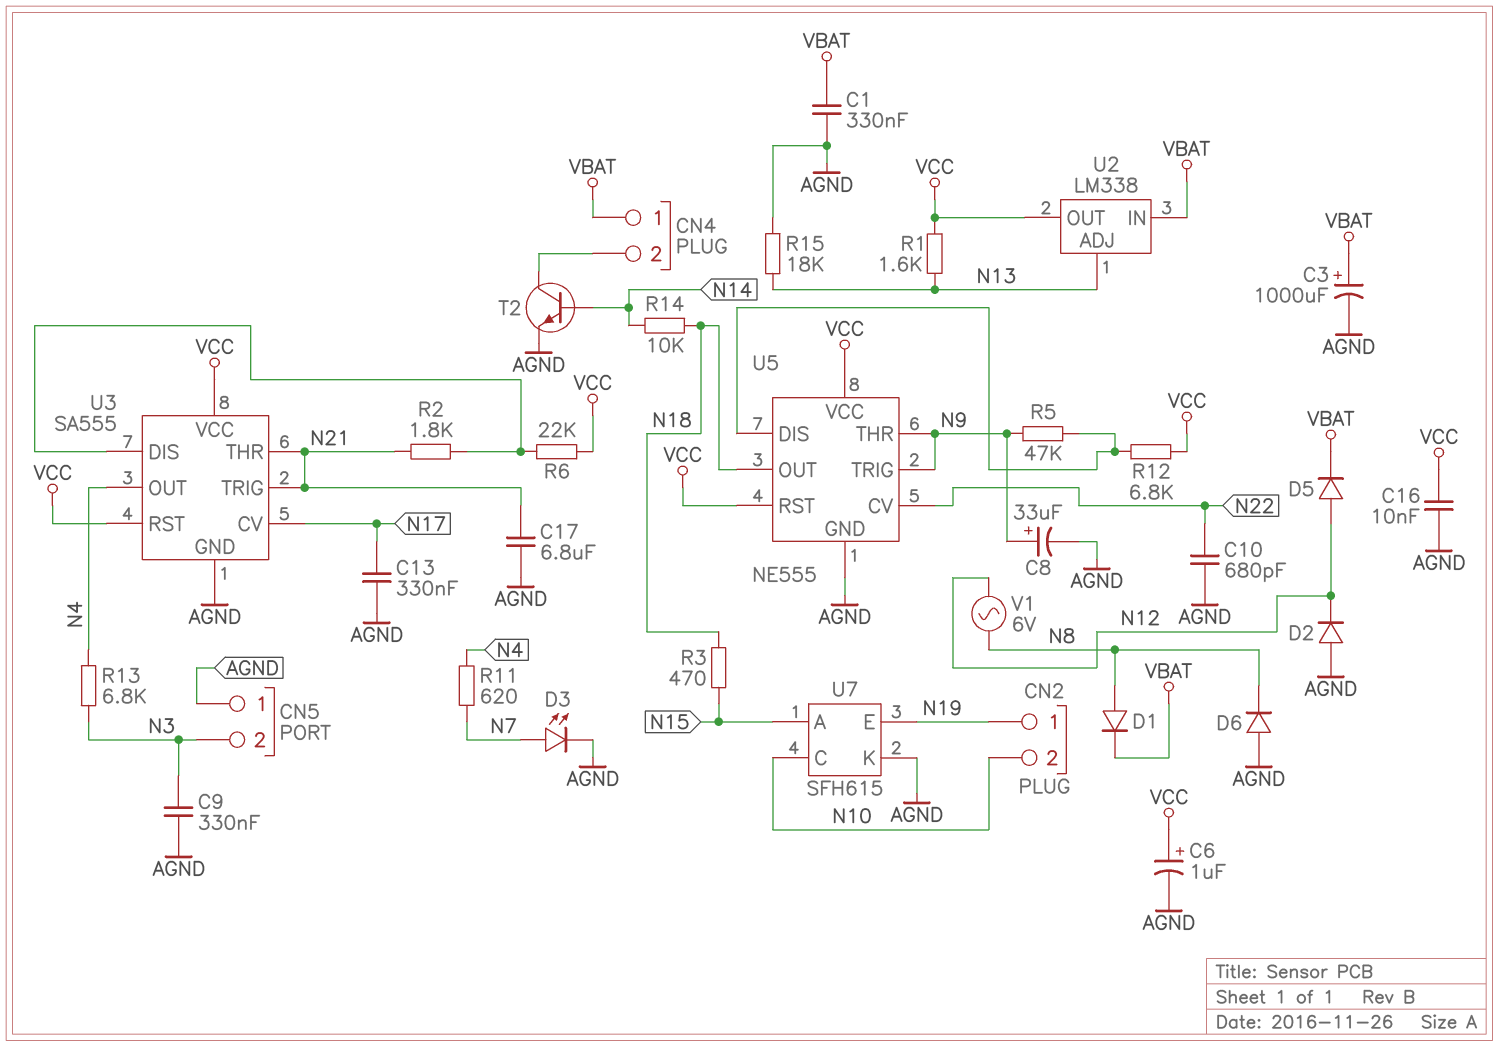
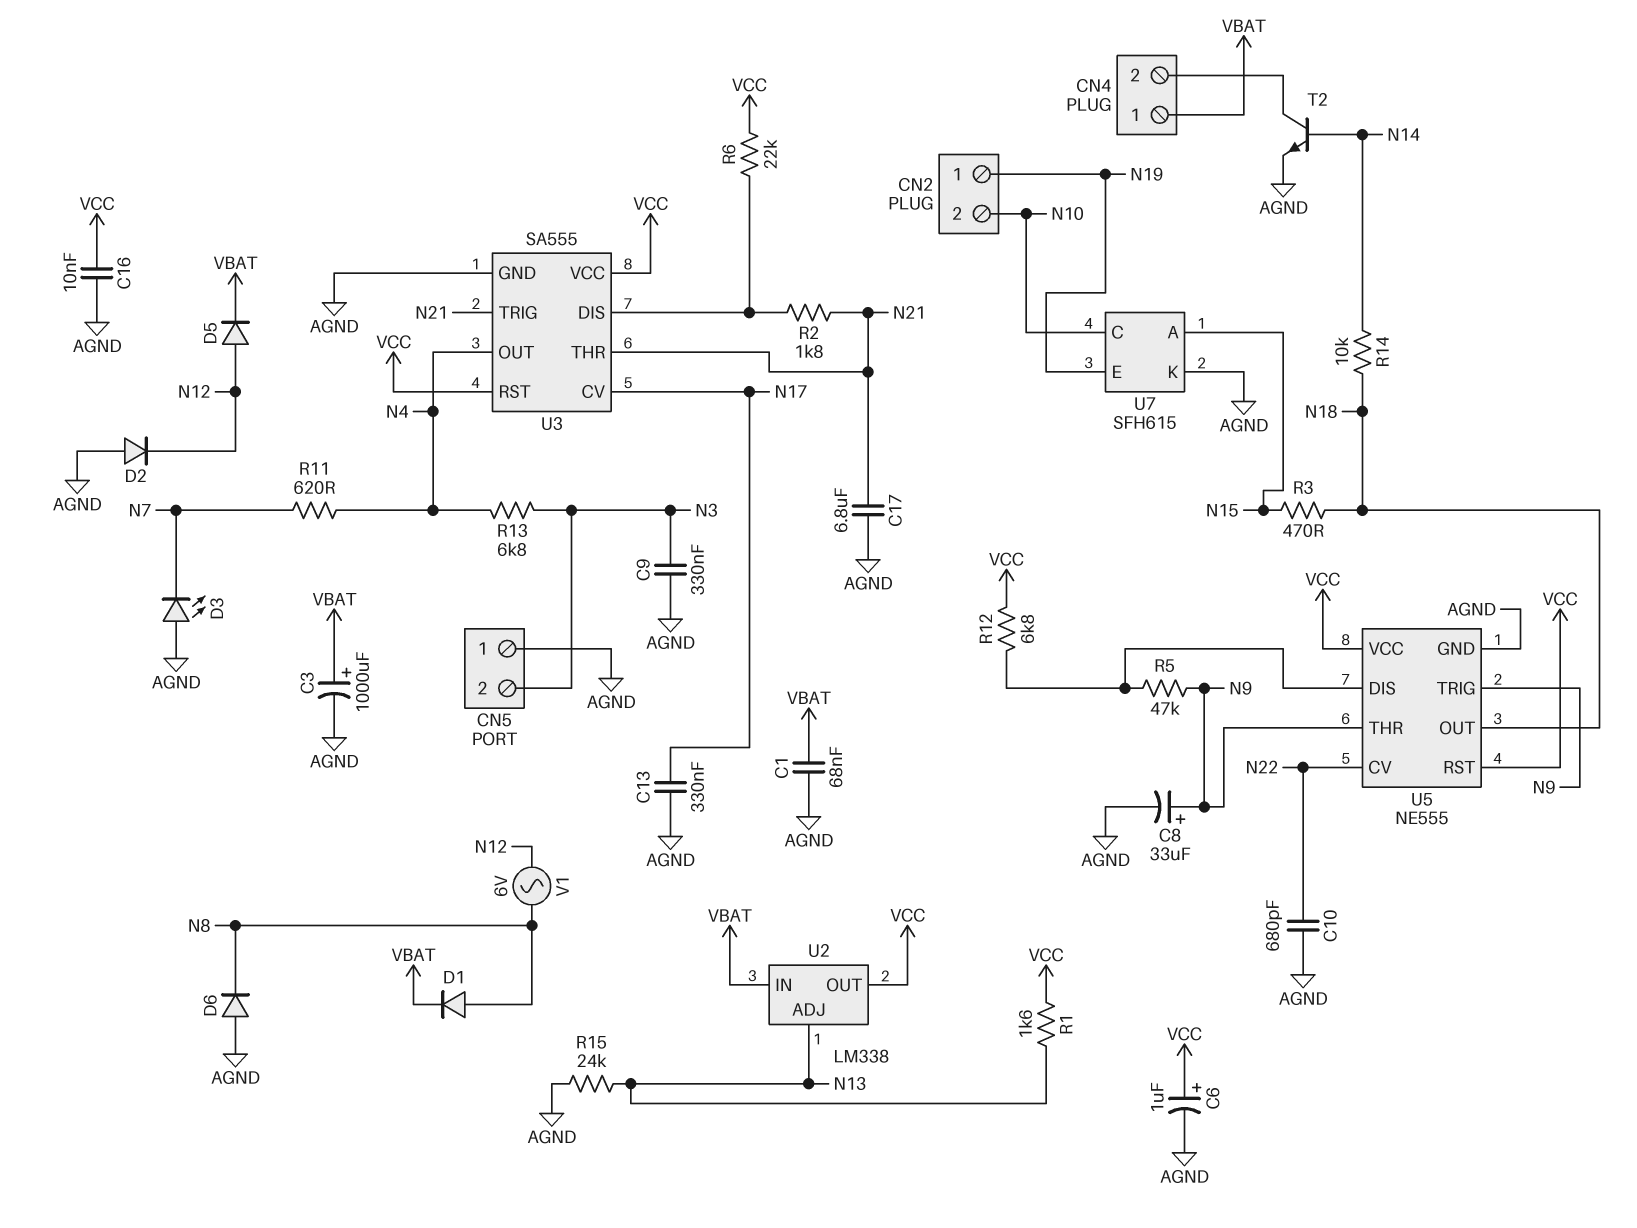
C1: 330nF (AGND, VBAT) -> 68nF (AGND, VBAT)
D3: LED (A N7, K AGND) -> LED (A AGND, K N7)
R15: 18k (AGND, N13) -> 24k (AGND, N13)

